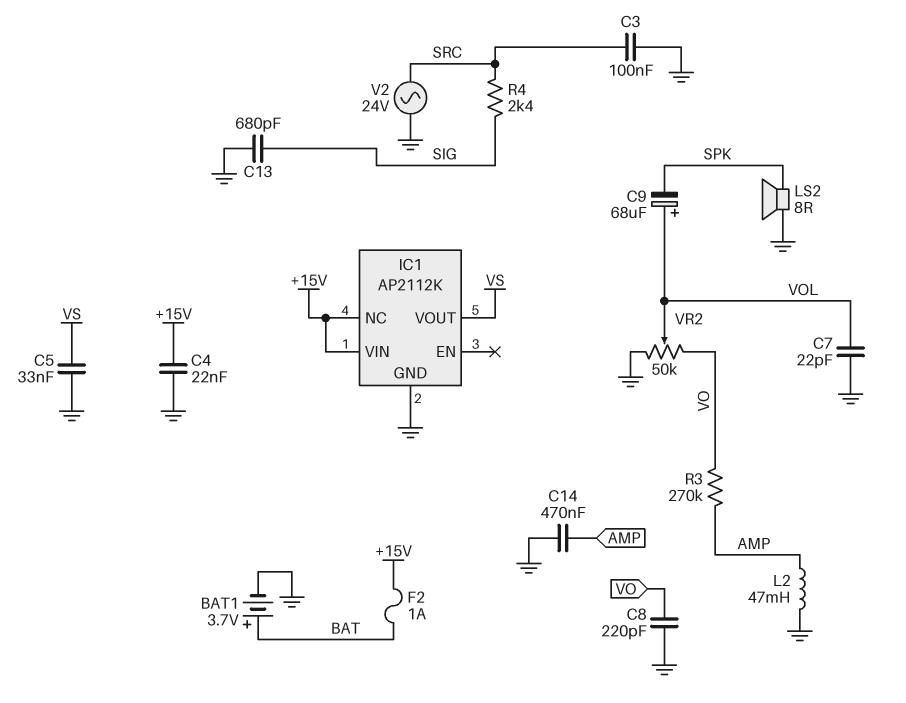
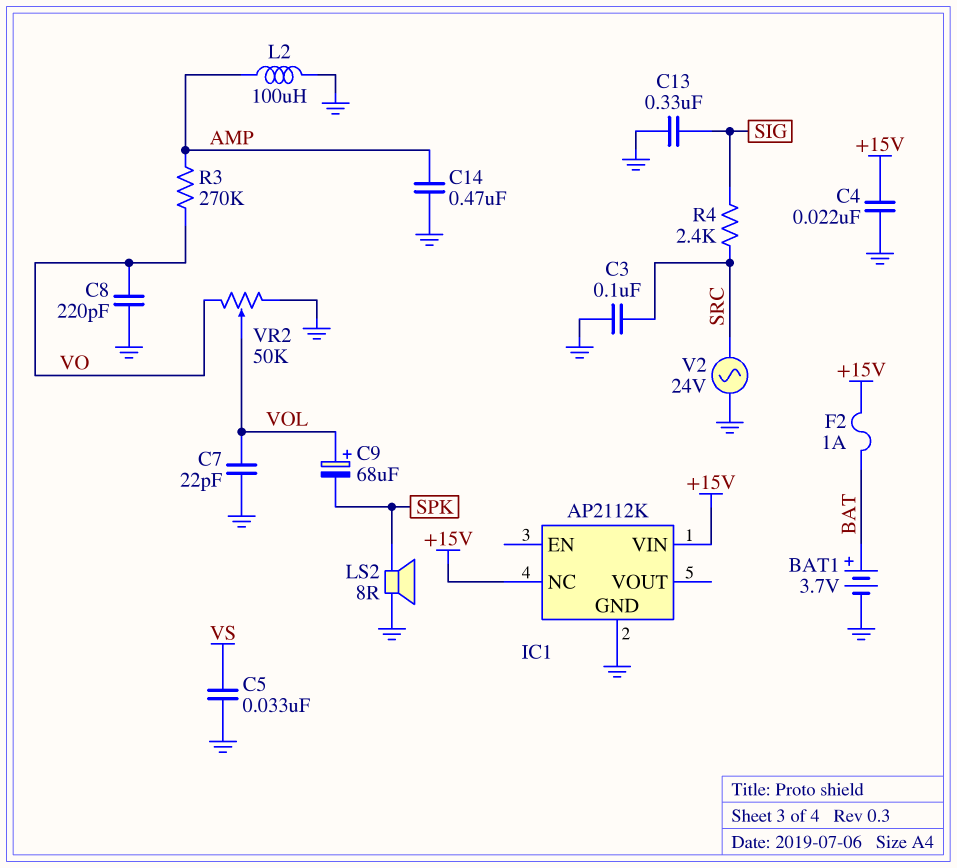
C13: 680pF (GND, SIG) -> 330nF (GND, SIG)
IC1 pin VOUT: VS -> none
L2: 47mH (AMP, GND) -> 100uH (AMP, GND)

